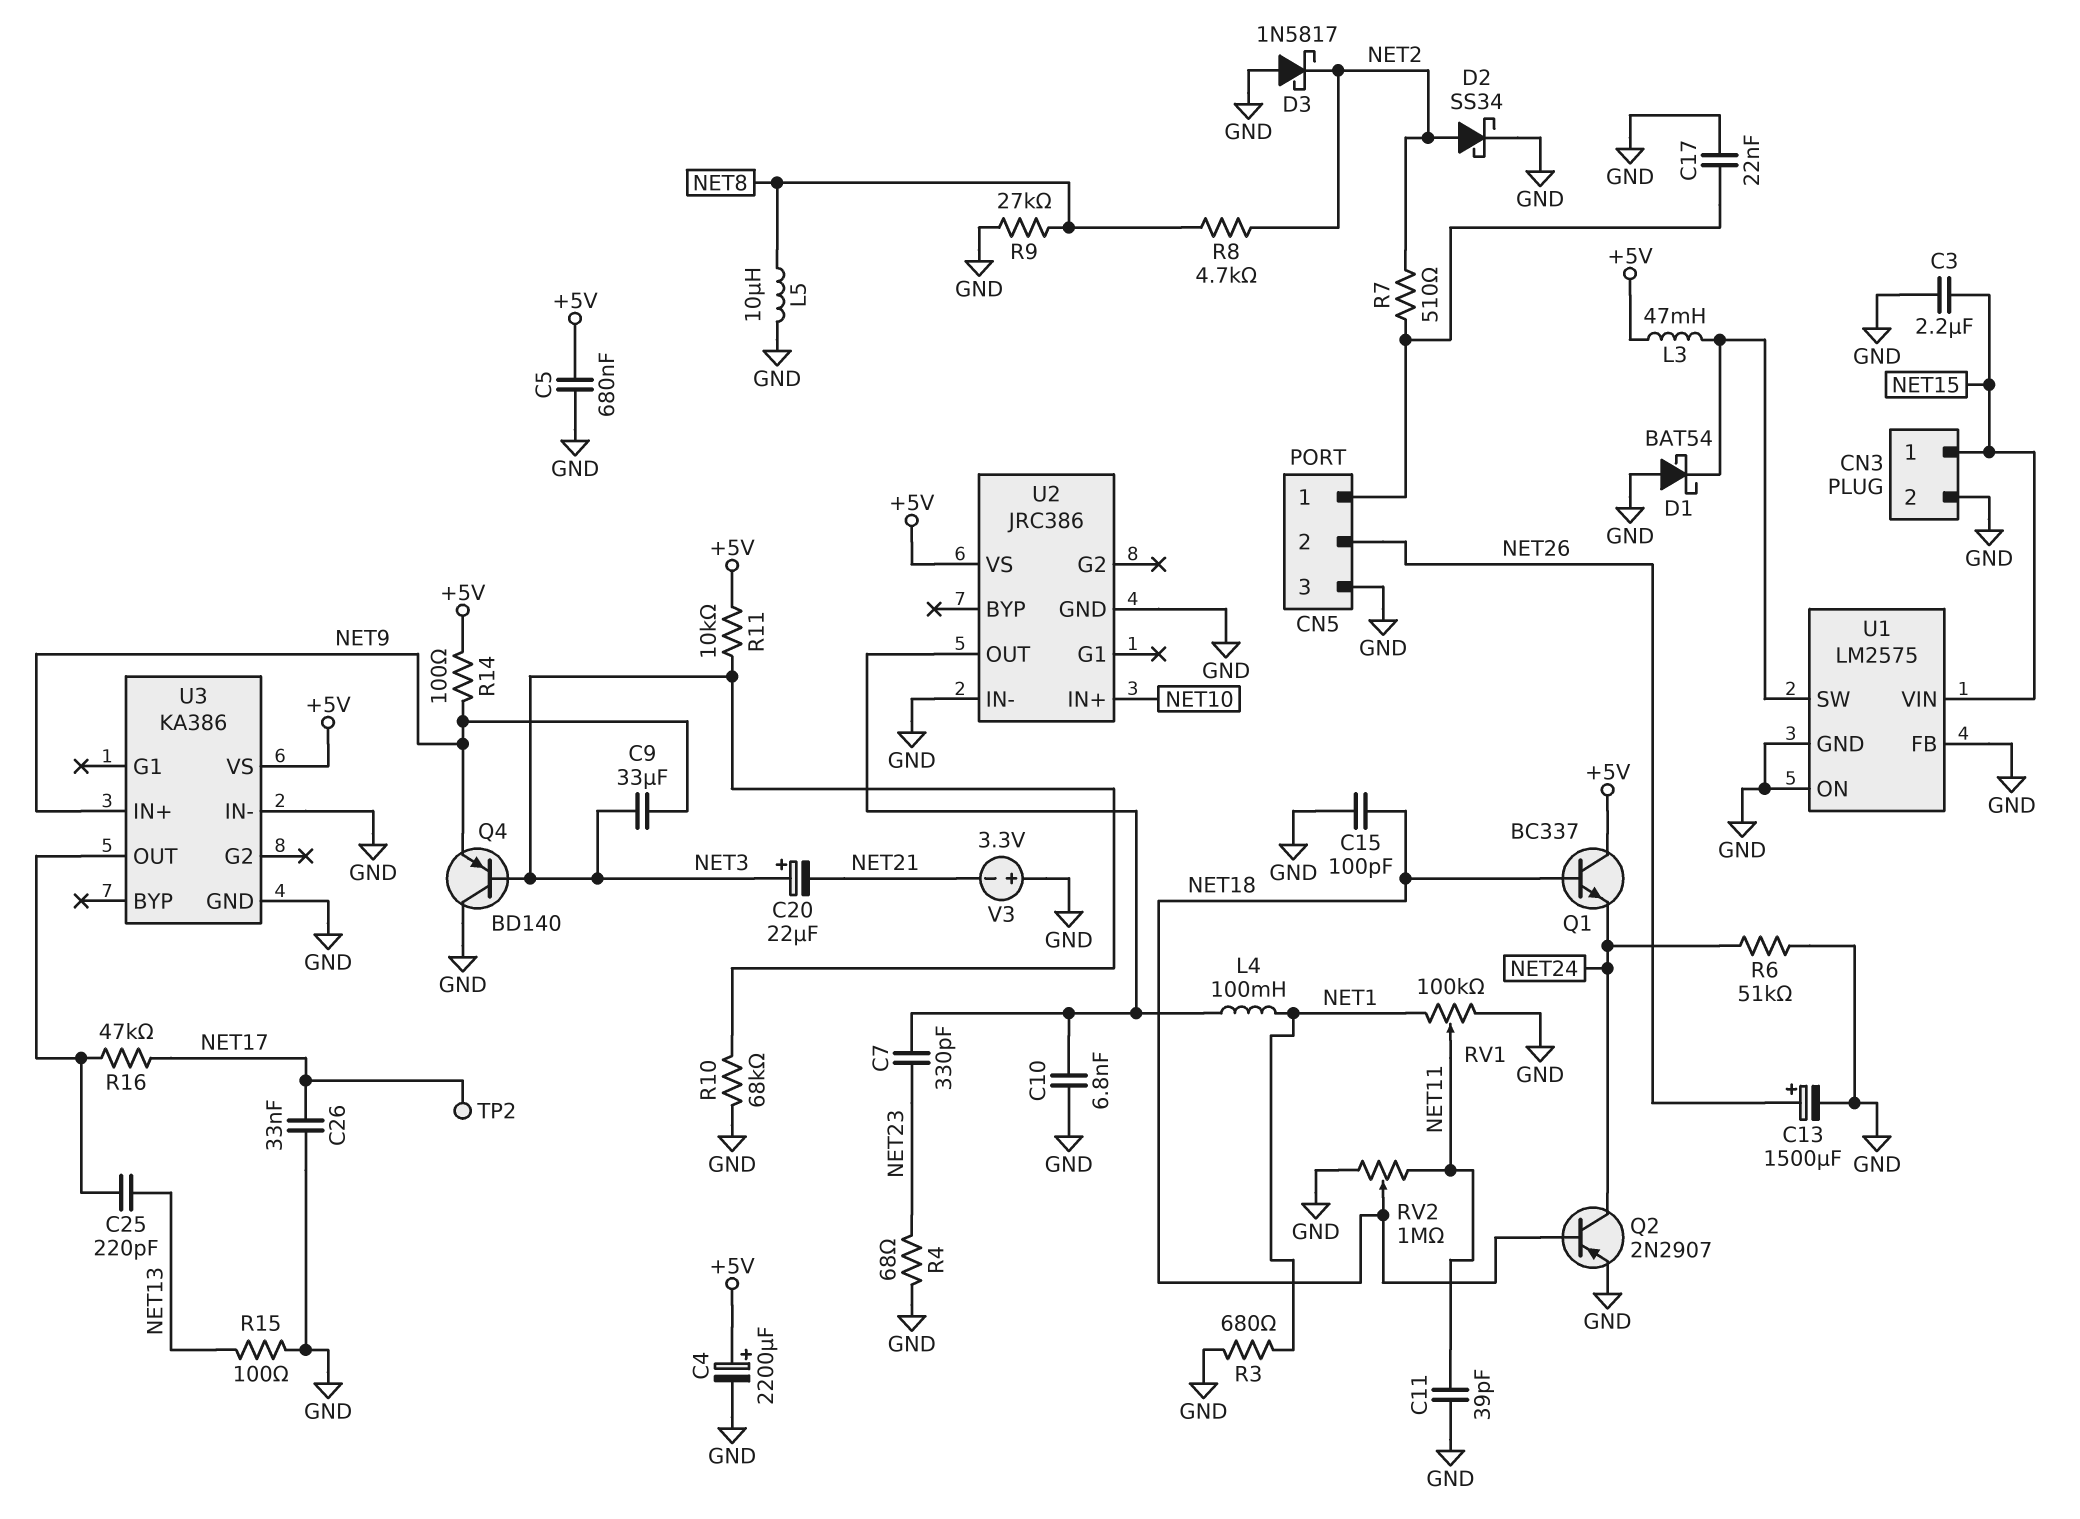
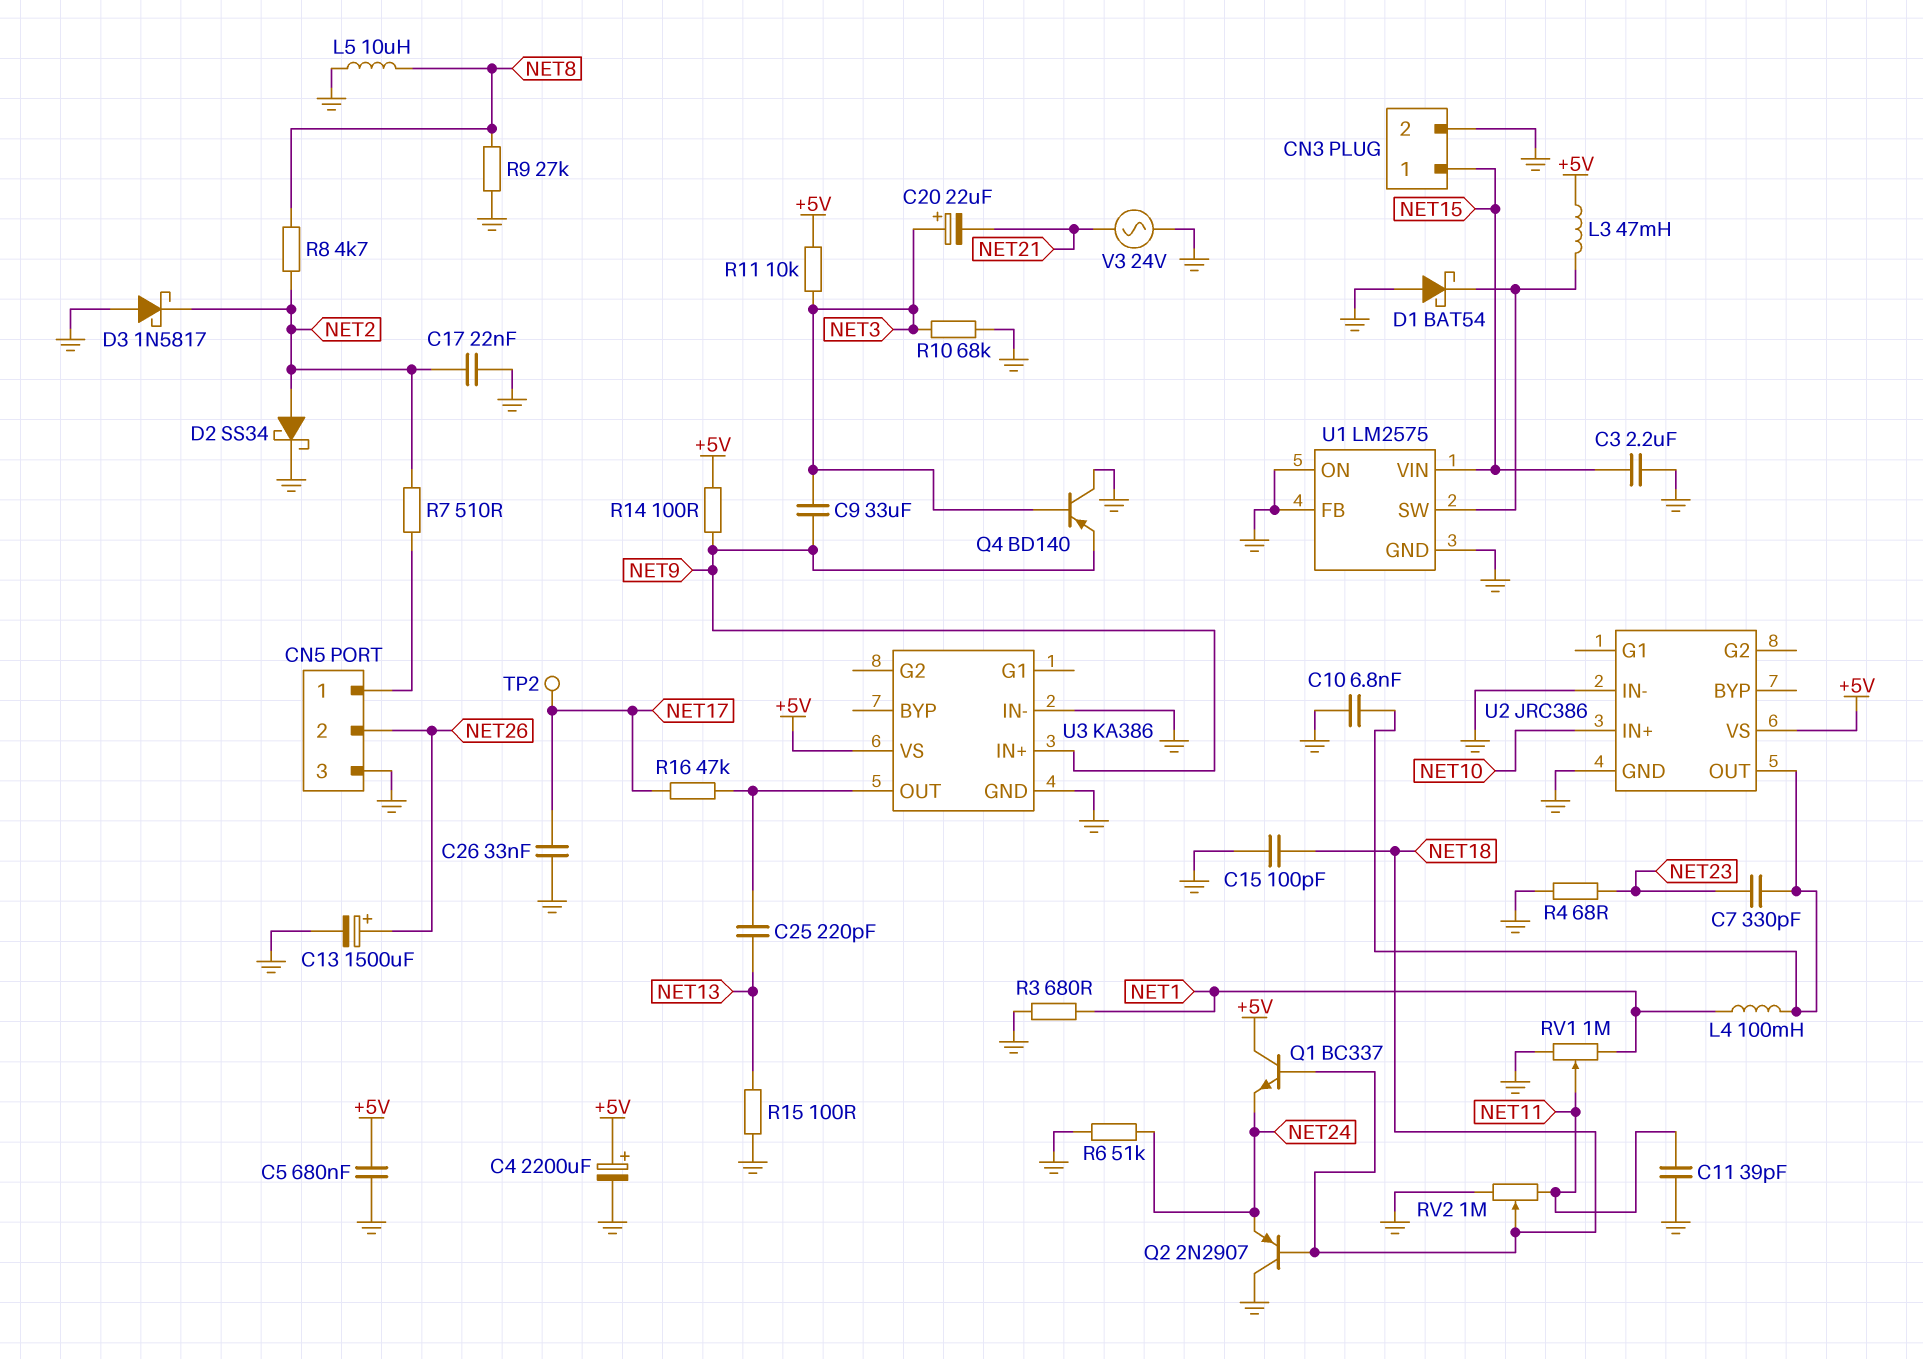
C17: 22nF (CN5/1, GND) -> 22nF (GND, NET2)
Q2: PNP 2N2907 (B NET18, C NET24, E GND) -> PNP 2N2907 (B NET18, C GND, E NET24)
RV1: 100k (GND, NET1, wiper NET11) -> 1M (GND, NET1, wiper NET11)
V3: 3.3V (plus GND, minus NET21) -> AC 24V (GND, NET21)

